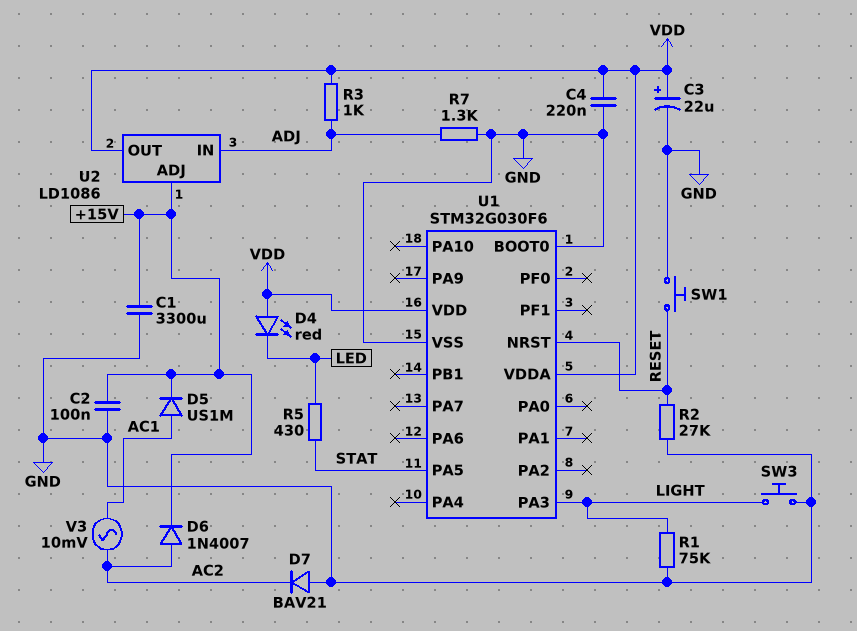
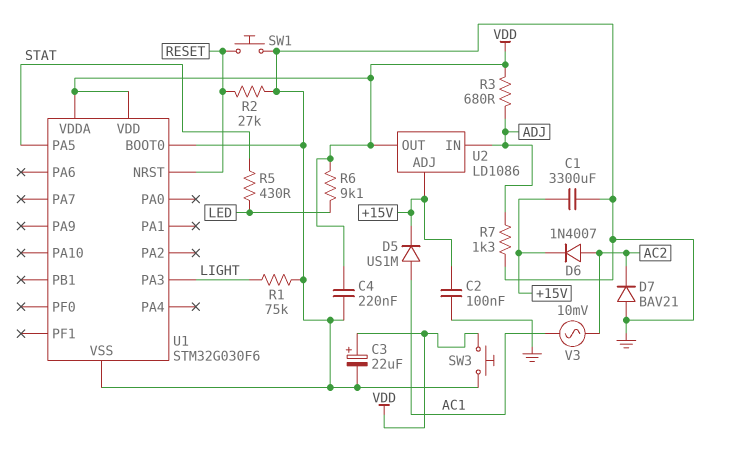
D4: LED red (A VDD, K LED) -> none
R3: 1k (ADJ, VDD) -> 680 (ADJ, VDD)
R6: none -> 9.1k (LED, VDD)
SW3: button (GND, LIGHT) -> button (GND, VDD)

